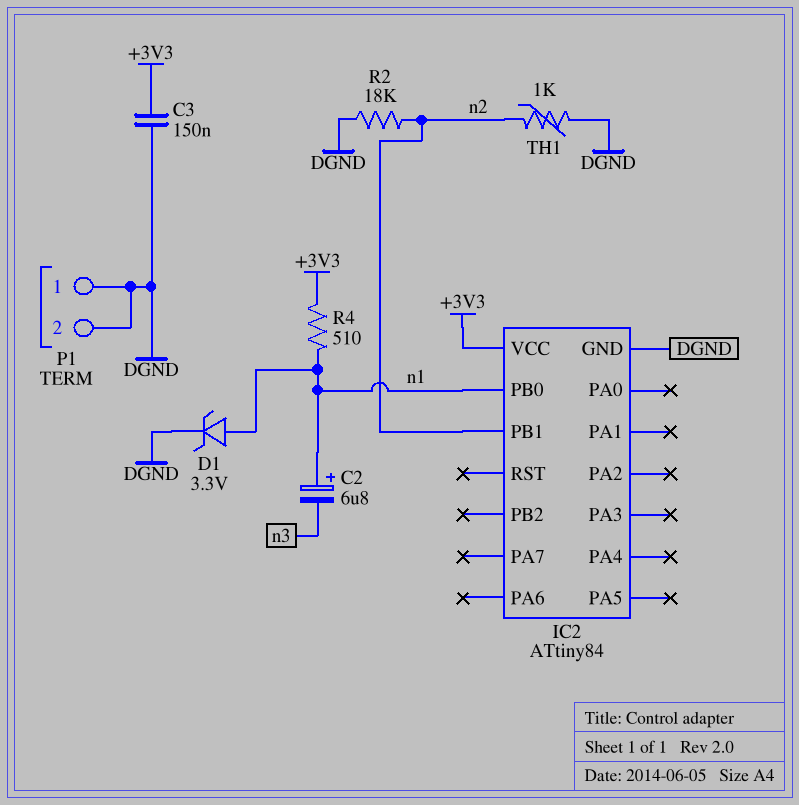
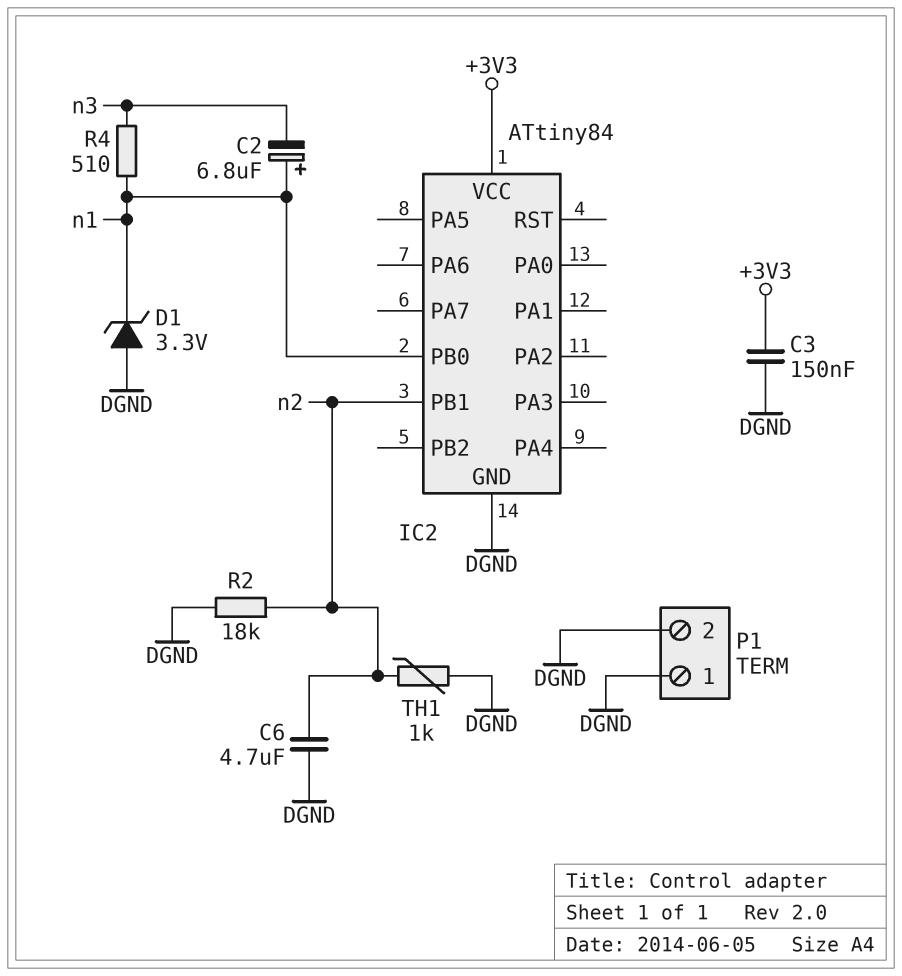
C6: none -> 4.7uF (DGND, n2)
D1: zener 3.3V (A n1, K DGND) -> zener 3.3V (A DGND, K n1)
R4: 510 (+3V3, n1) -> 510 (n1, n3)

